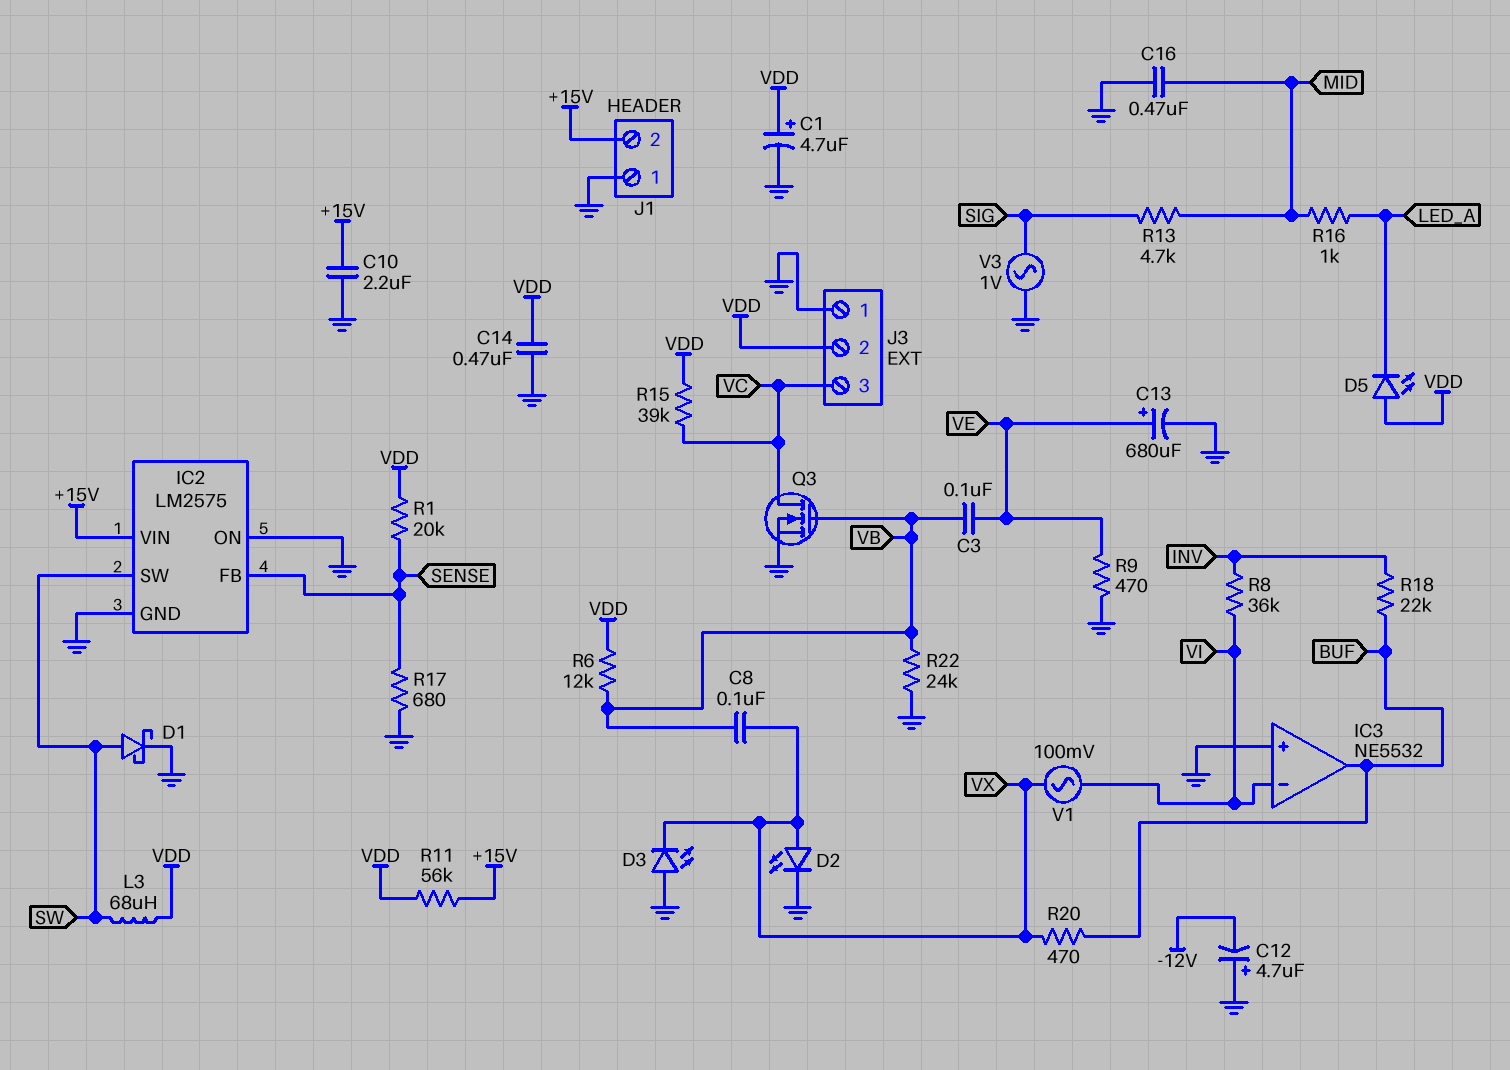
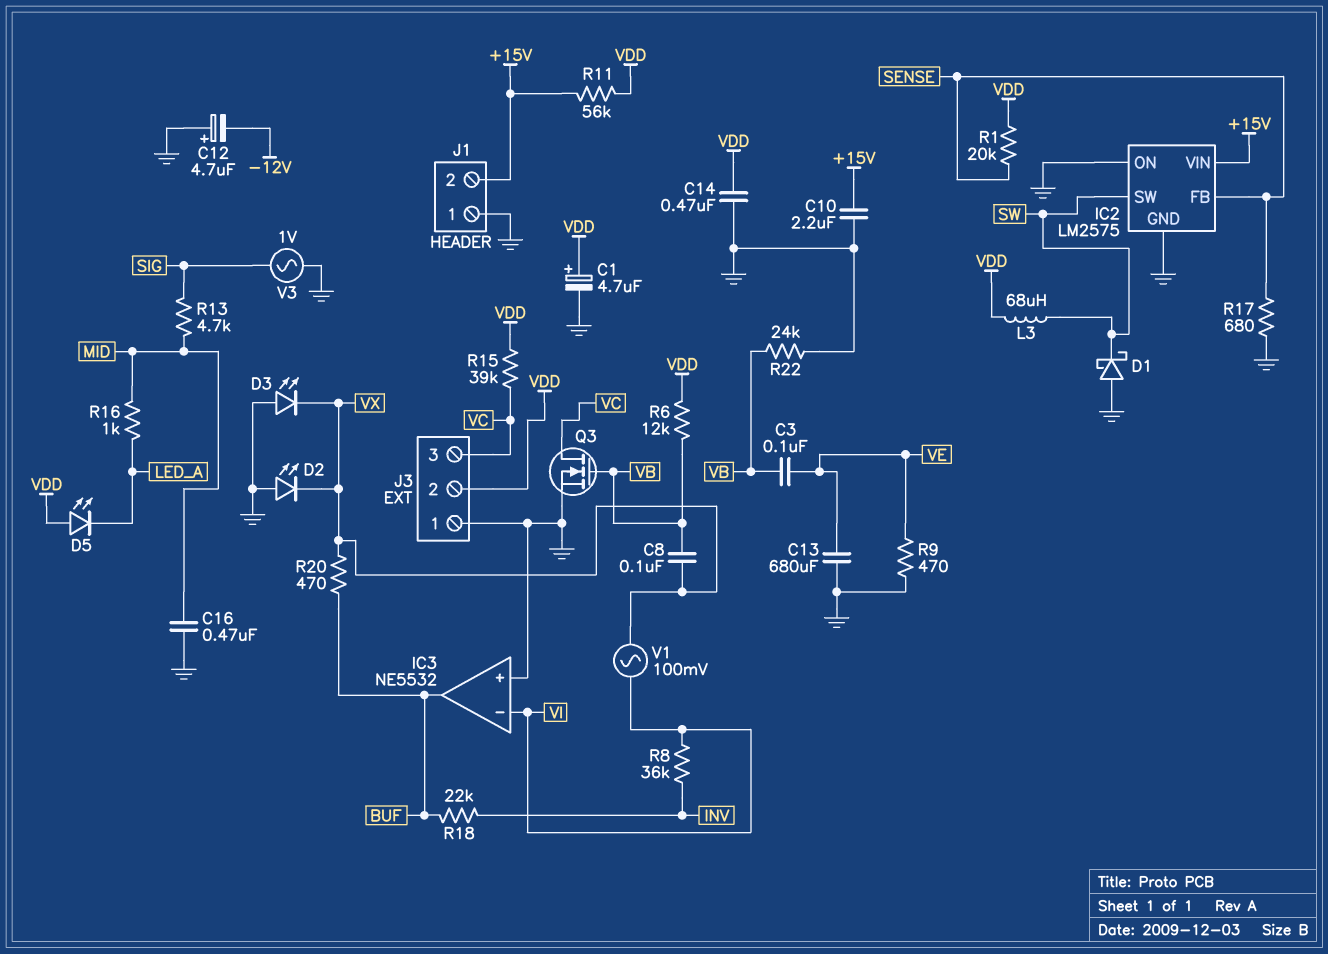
C13: 680uF (plus VE, minus GND) -> 680uF (GND, VE)
D1: schottky (A SW, K GND) -> schottky (A GND, K SW)
D2: LED (A VX, K GND) -> LED (A GND, K VX)

